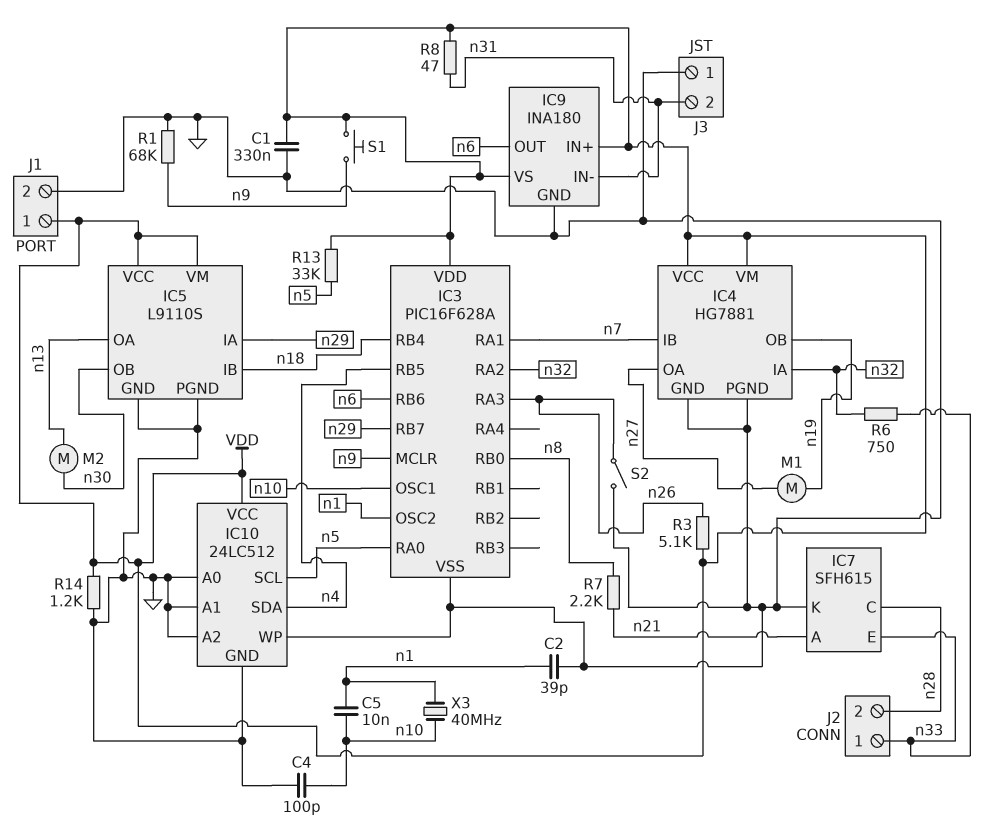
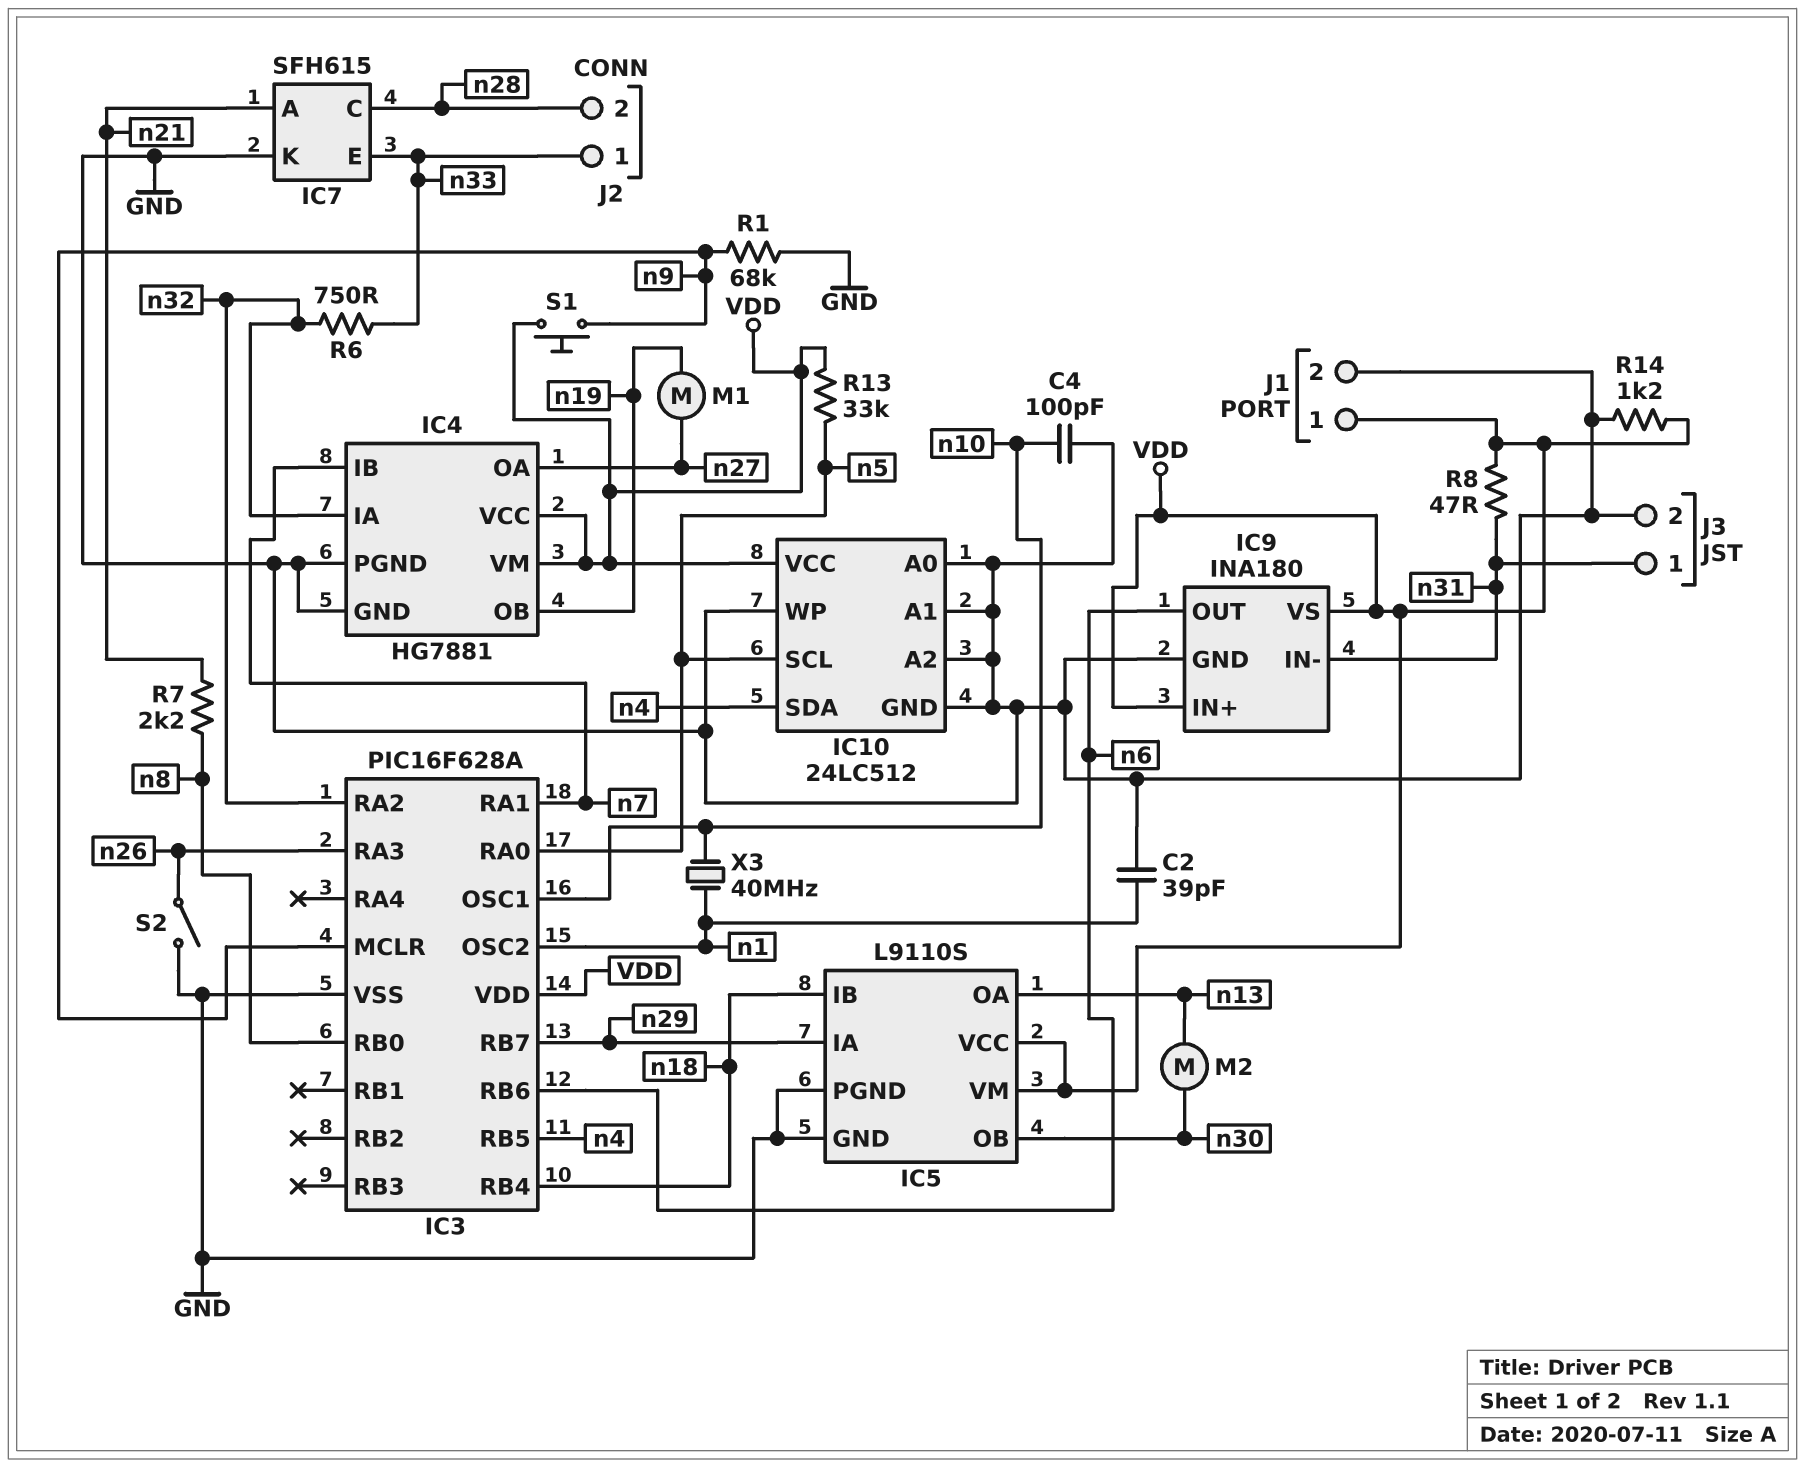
C1: 330nF (GND, VDD) -> none
C5: 10nF (n1, n10) -> none
J3 pin 1: GND -> n31
J3 pin 2: n31 -> GND
R3: 5.1k (VDD, n26) -> none

